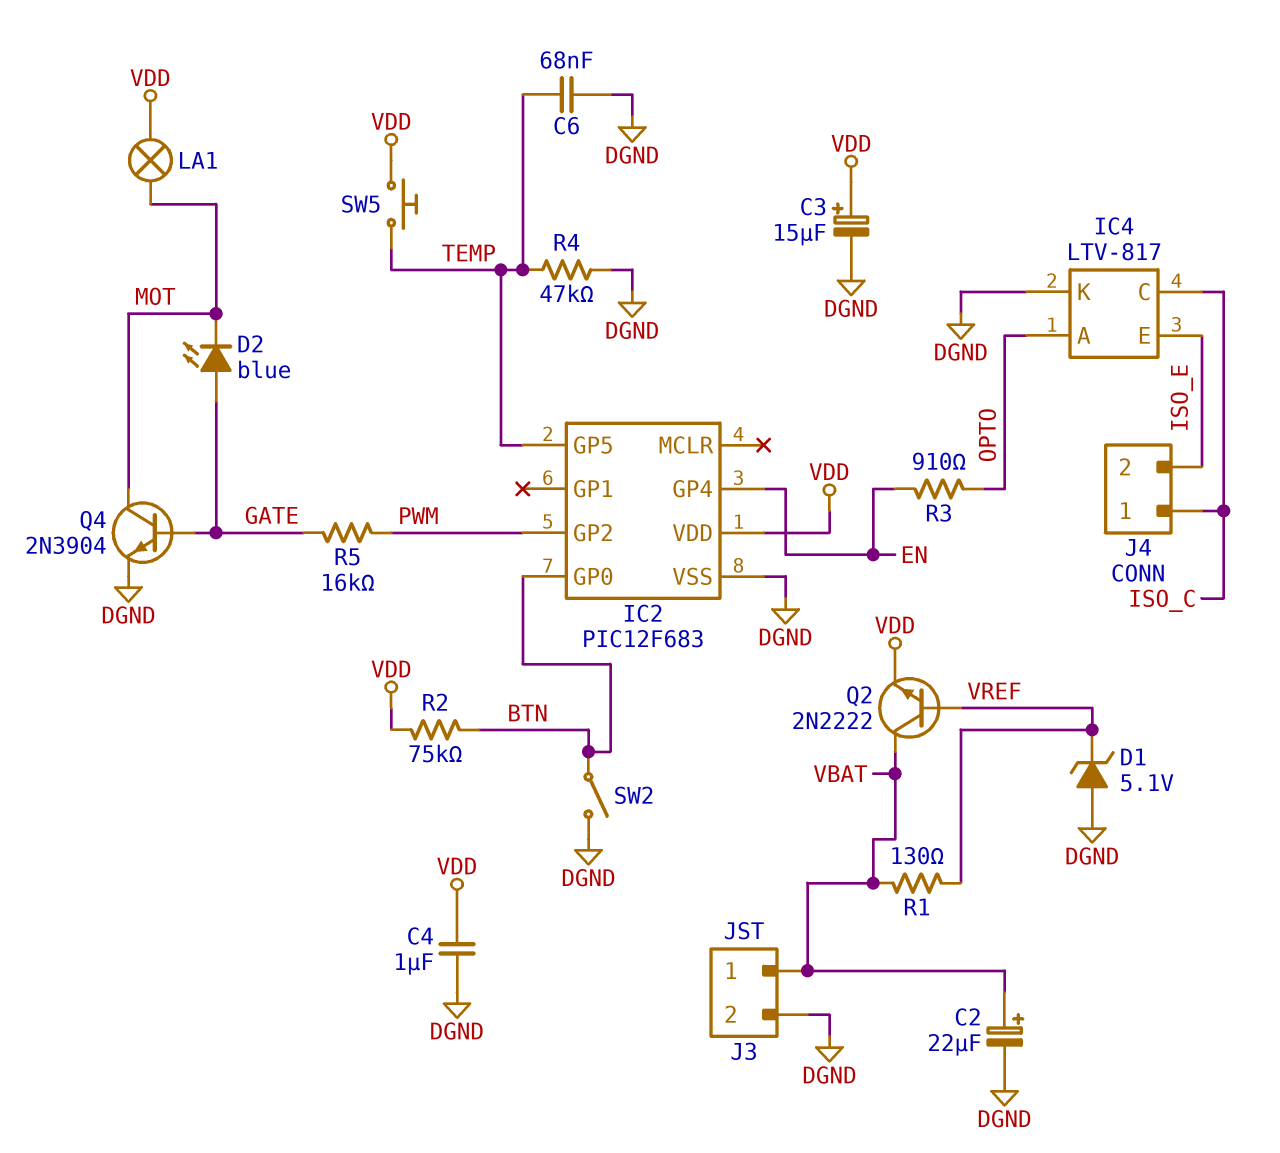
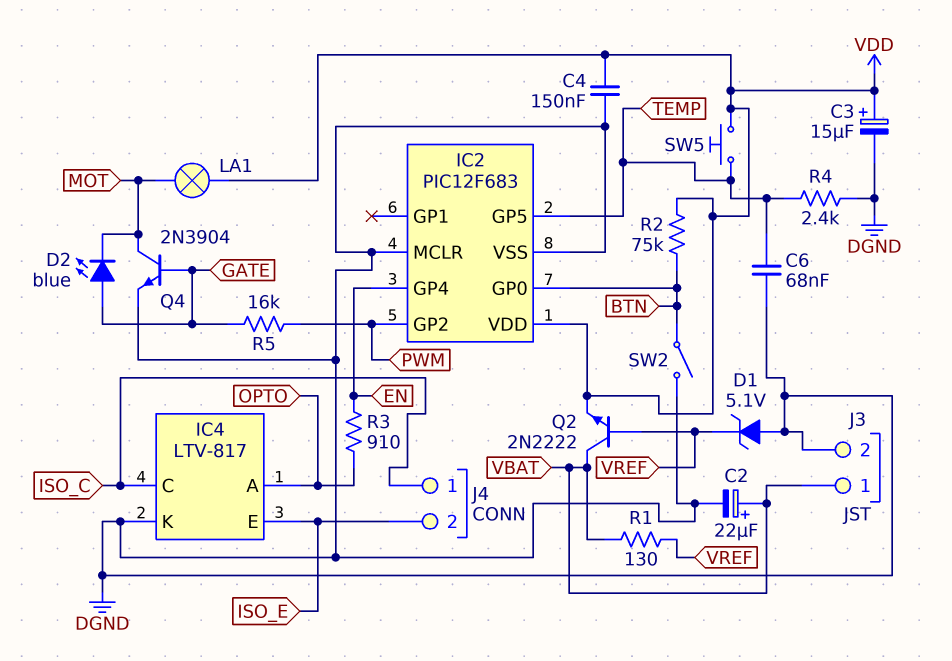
C4: 1uF (DGND, VDD) -> 150nF (DGND, VDD)
IC2 pin MCLR: none -> DGND
R4: 47k (DGND, TEMP) -> 2.4k (DGND, TEMP)

